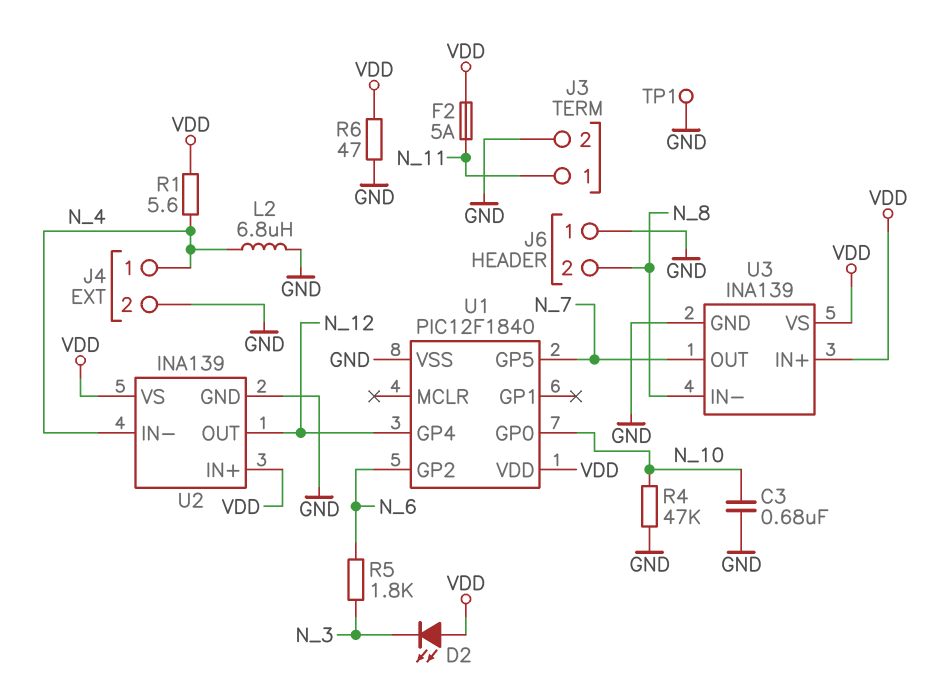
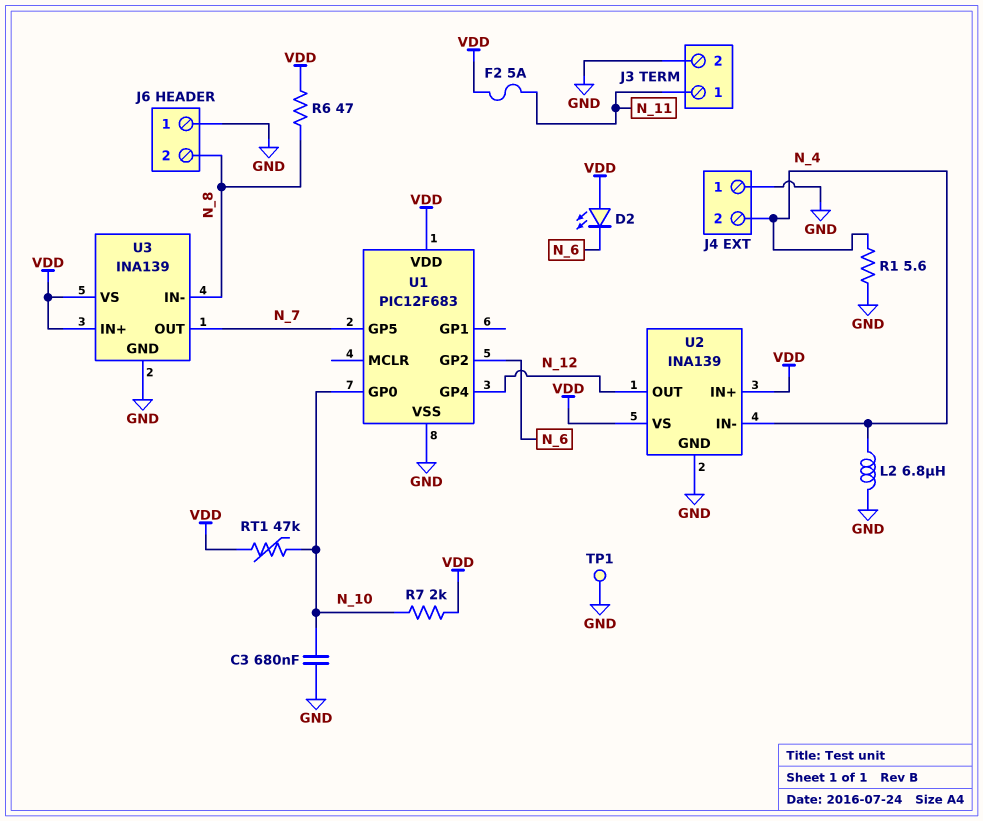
D2: LED (A VDD, K N_3) -> LED (A VDD, K N_6)
J4 pin 1: N_4 -> GND
J4 pin 2: GND -> N_4
R1: 5.6 (N_4, VDD) -> 5.6 (GND, N_4)
R4: 47k (GND, N_10) -> none
R5: 1.8k (N_3, N_6) -> none
R6: 47 (GND, VDD) -> 47 (N_8, VDD)
R7: none -> 2k (N_10, VDD)
RT1: none -> 47k (N_10, VDD)
U1: PIC12F1840 -> PIC12F683

